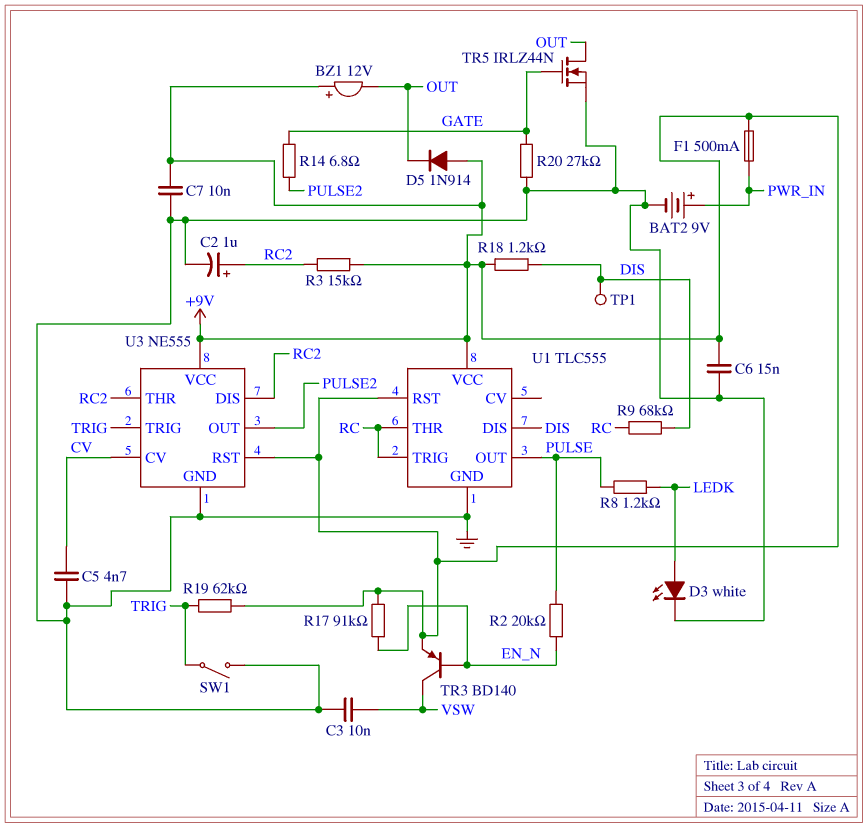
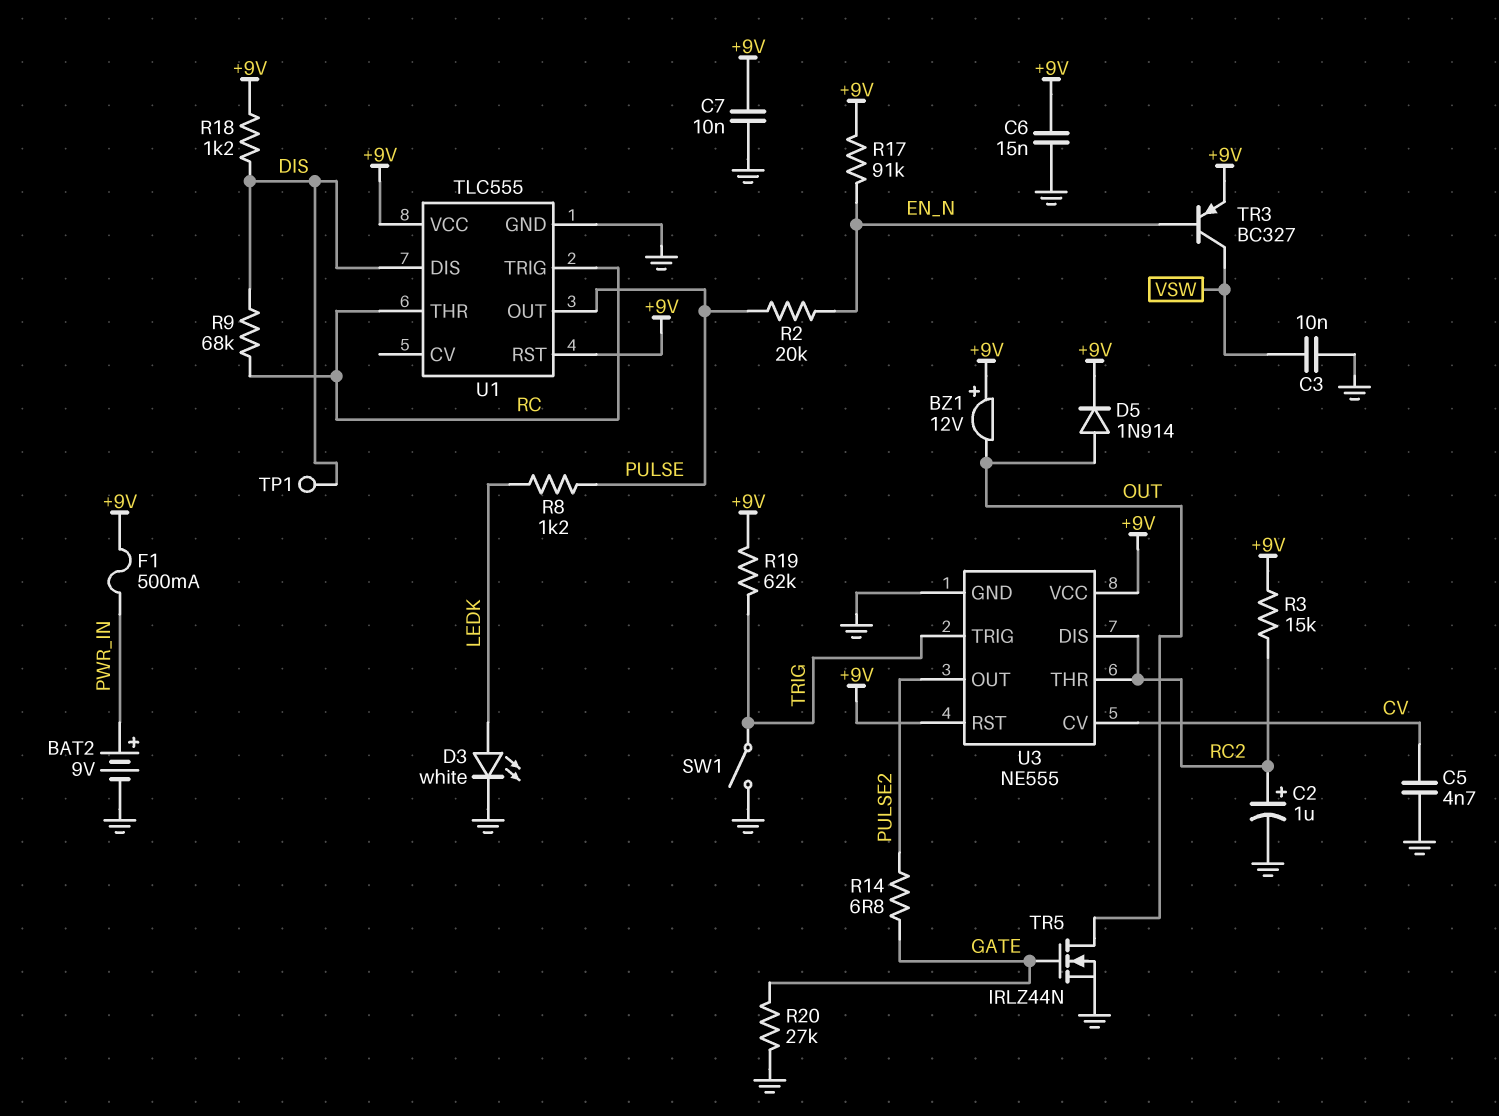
D5: diode 1N914 (A +9V, K OUT) -> diode 1N914 (A OUT, K +9V)
TR3: PNP BD140 (B EN_N, C VSW, E +9V) -> PNP BC327 (B EN_N, C VSW, E +9V)

